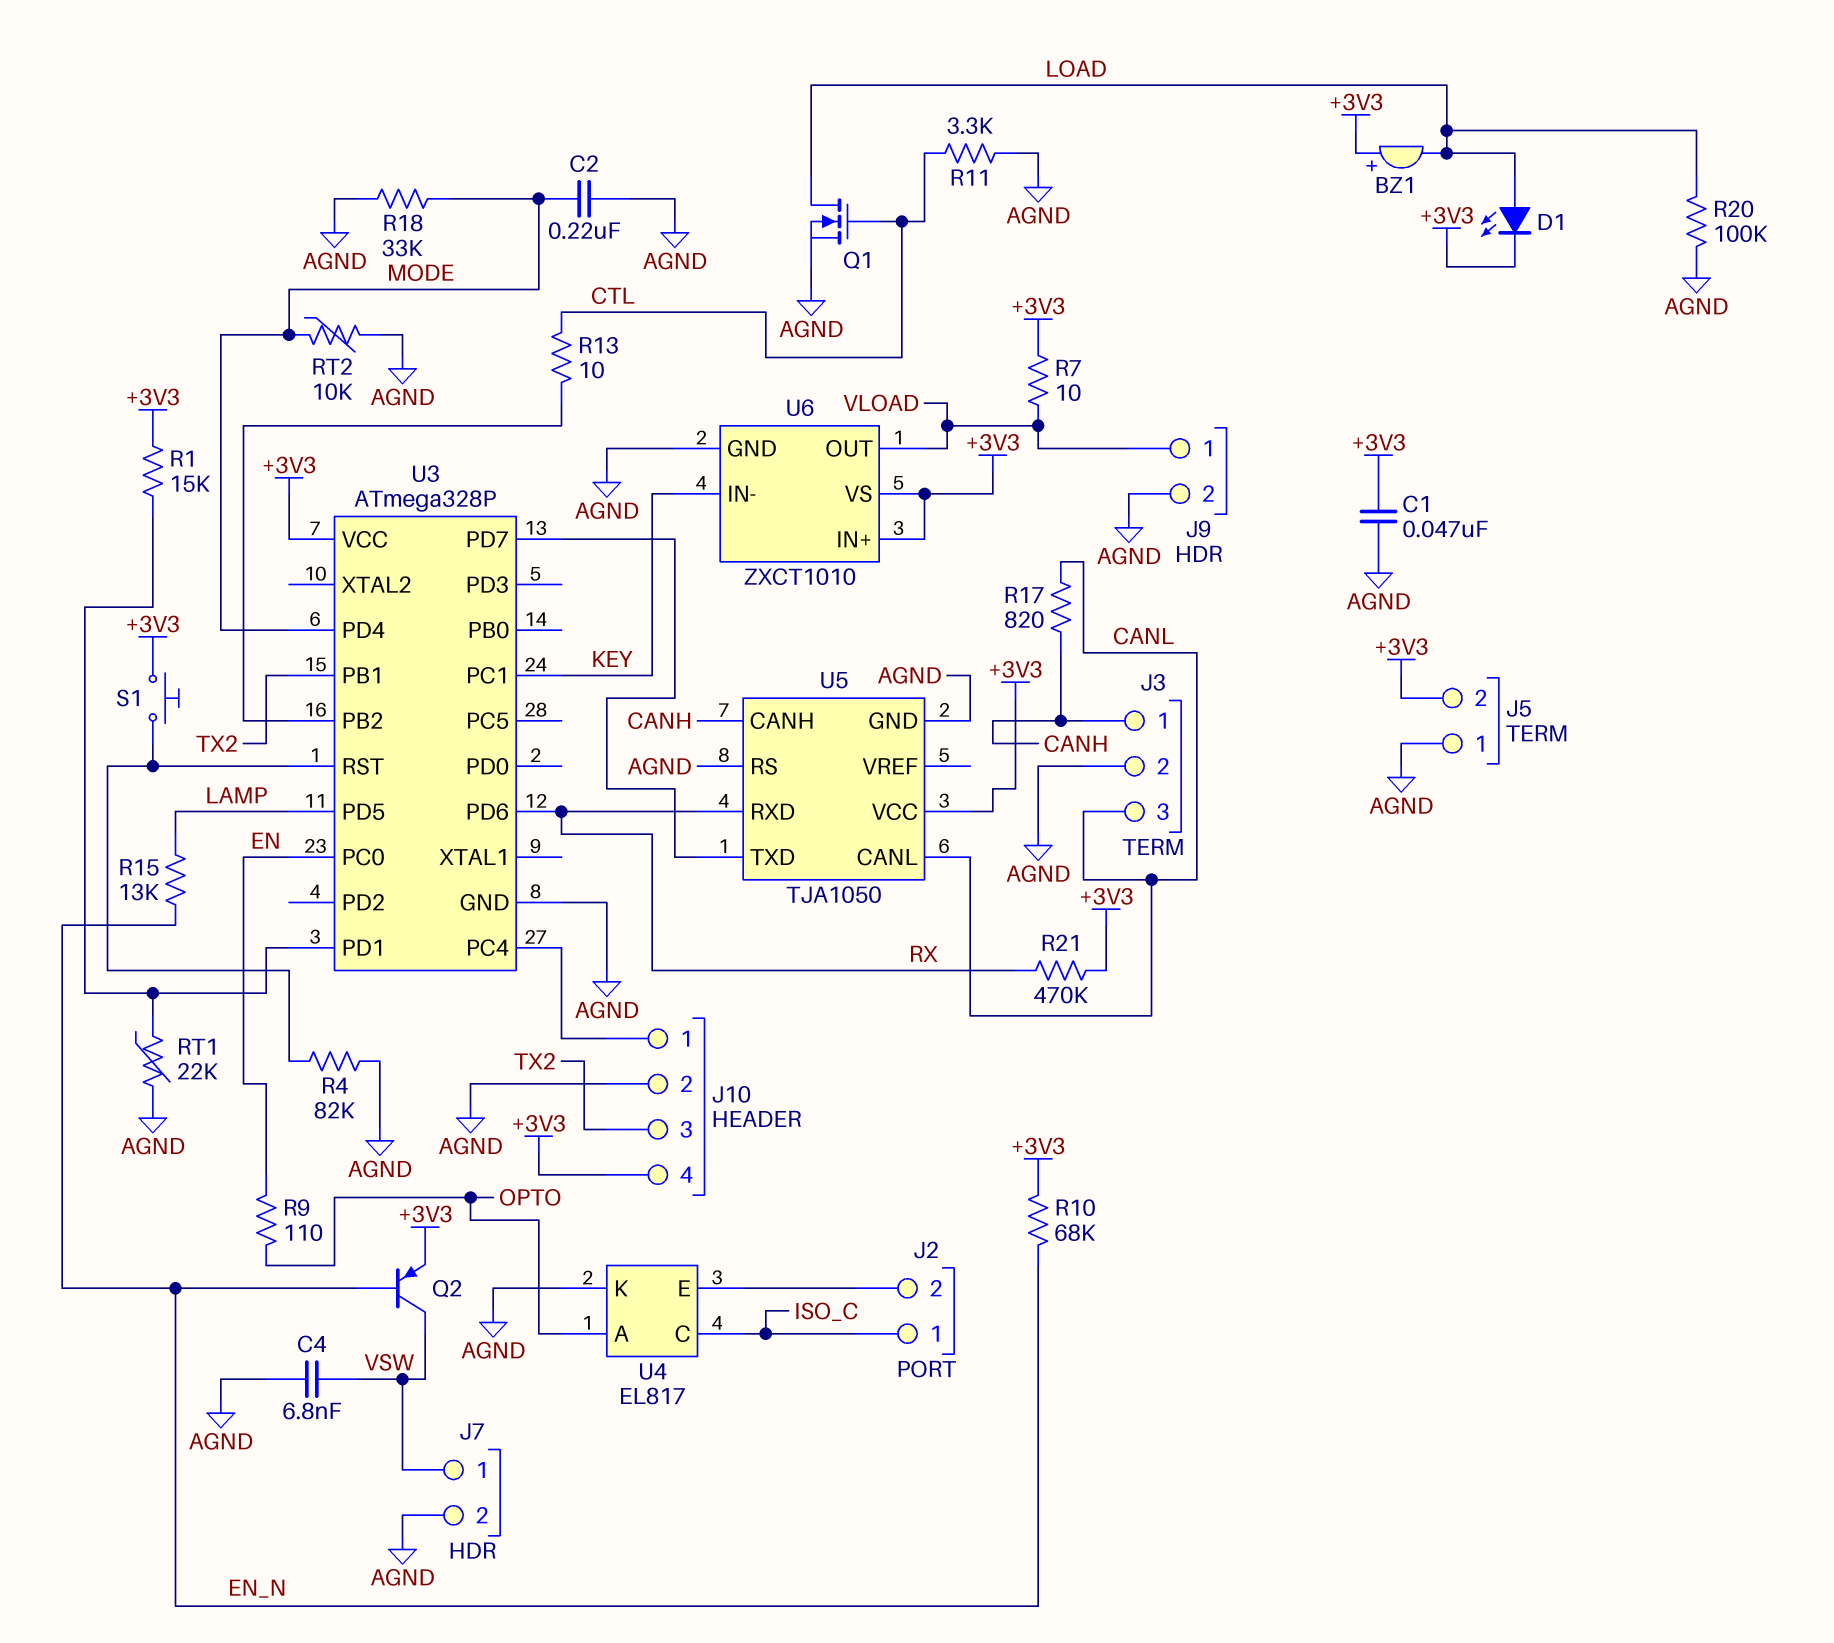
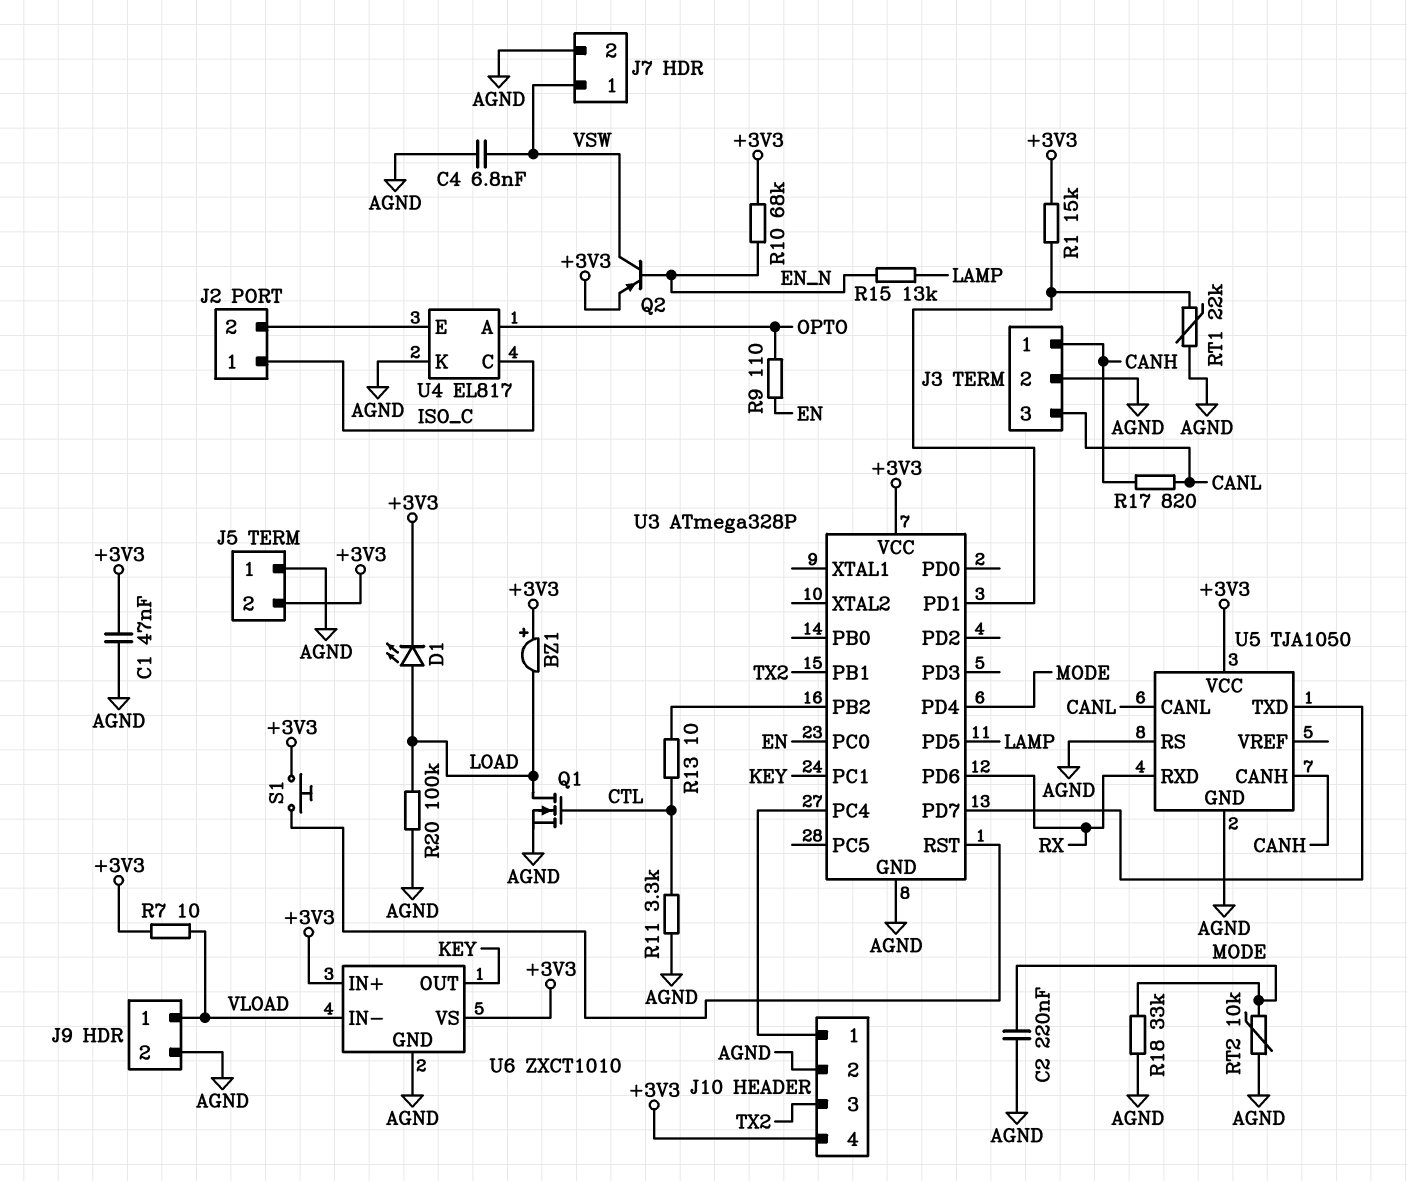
R4: 82k (AGND, U3/RST) -> none
R21: 470k (+3V3, RX) -> none
U6 pin IN-: KEY -> VLOAD
U6 pin OUT: VLOAD -> KEY

